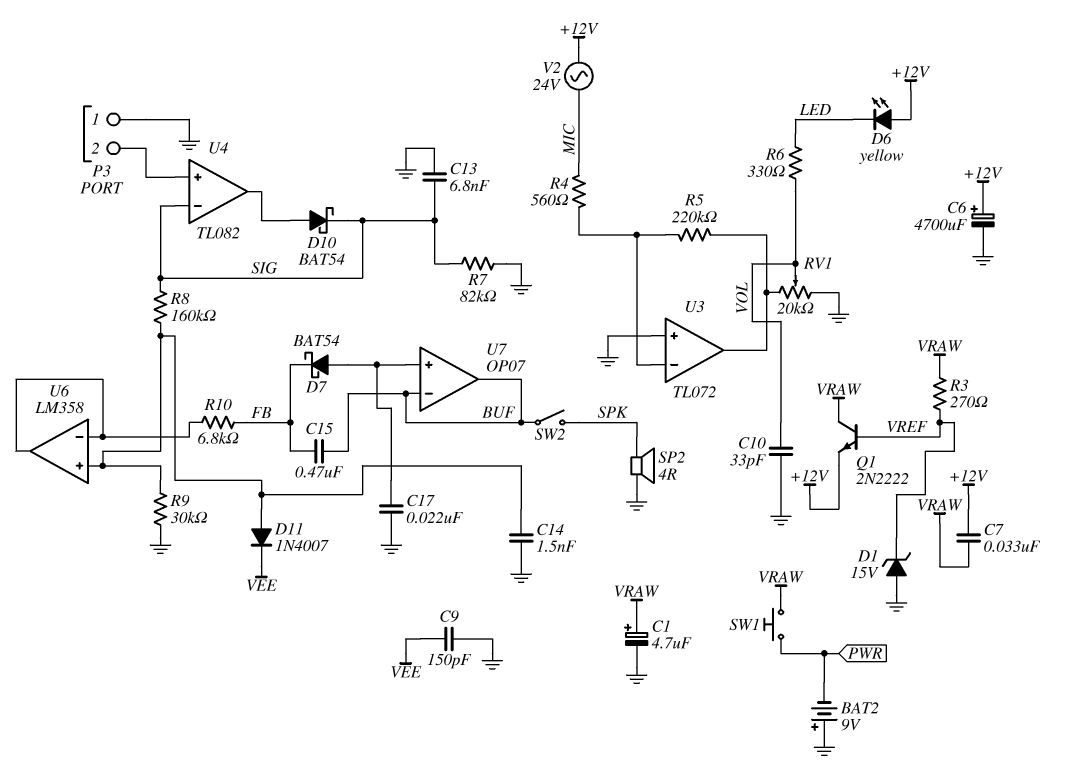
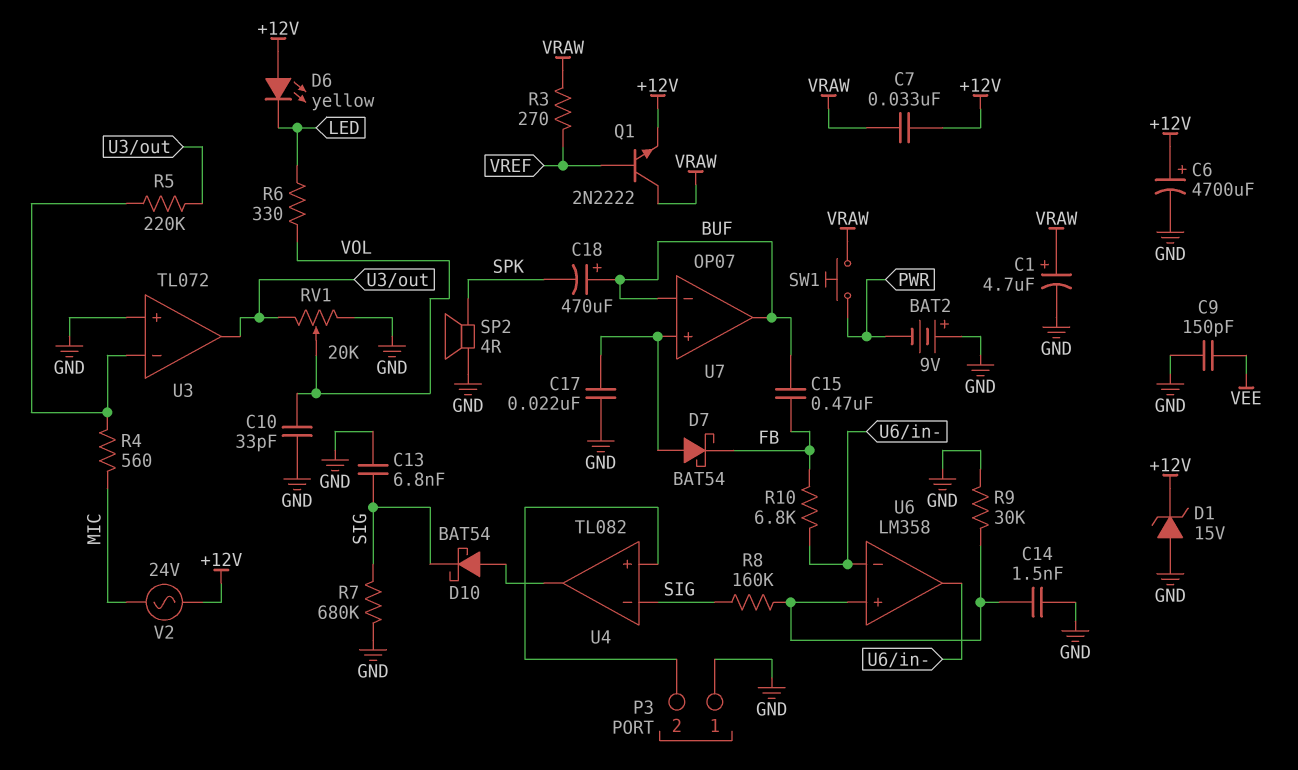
C18: none -> 470uF (plus BUF, minus SPK)
D1: zener 15V (A GND, K VREF) -> zener 15V (A GND, K +12V)
D11: diode 1N4007 (A U6/in+, K VEE) -> none
R7: 82k (GND, SIG) -> 680k (GND, SIG)
SW2: switch (BUF, SPK) -> none

